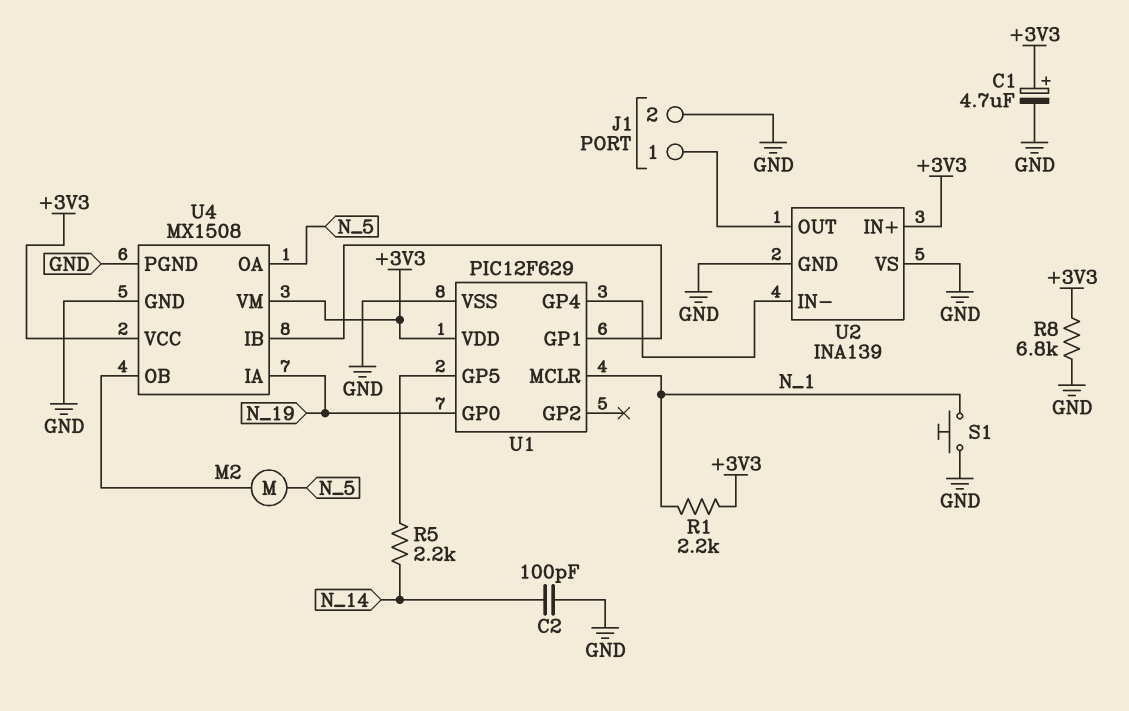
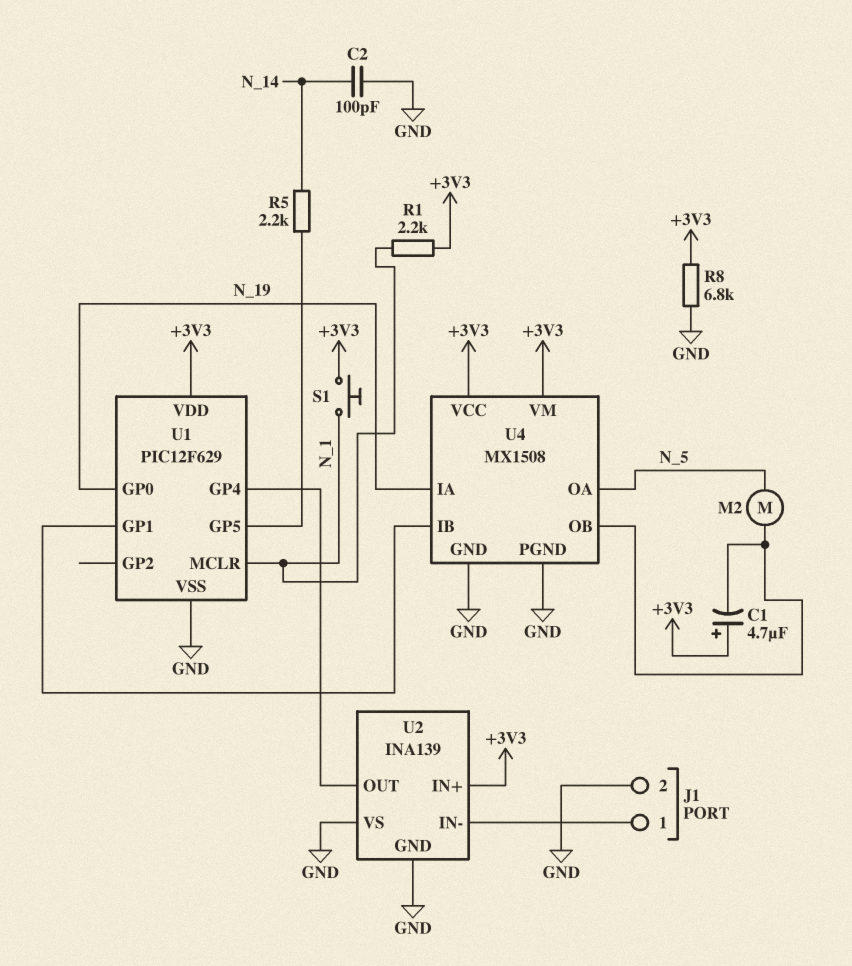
C1: 4.7uF (plus +3V3, minus GND) -> 4.7uF (plus +3V3, minus U4/OB)
S1: button (GND, N_1) -> button (+3V3, N_1)
U2 pin IN-: U1/GP4 -> J1/1
U2 pin OUT: J1/1 -> U1/GP4

